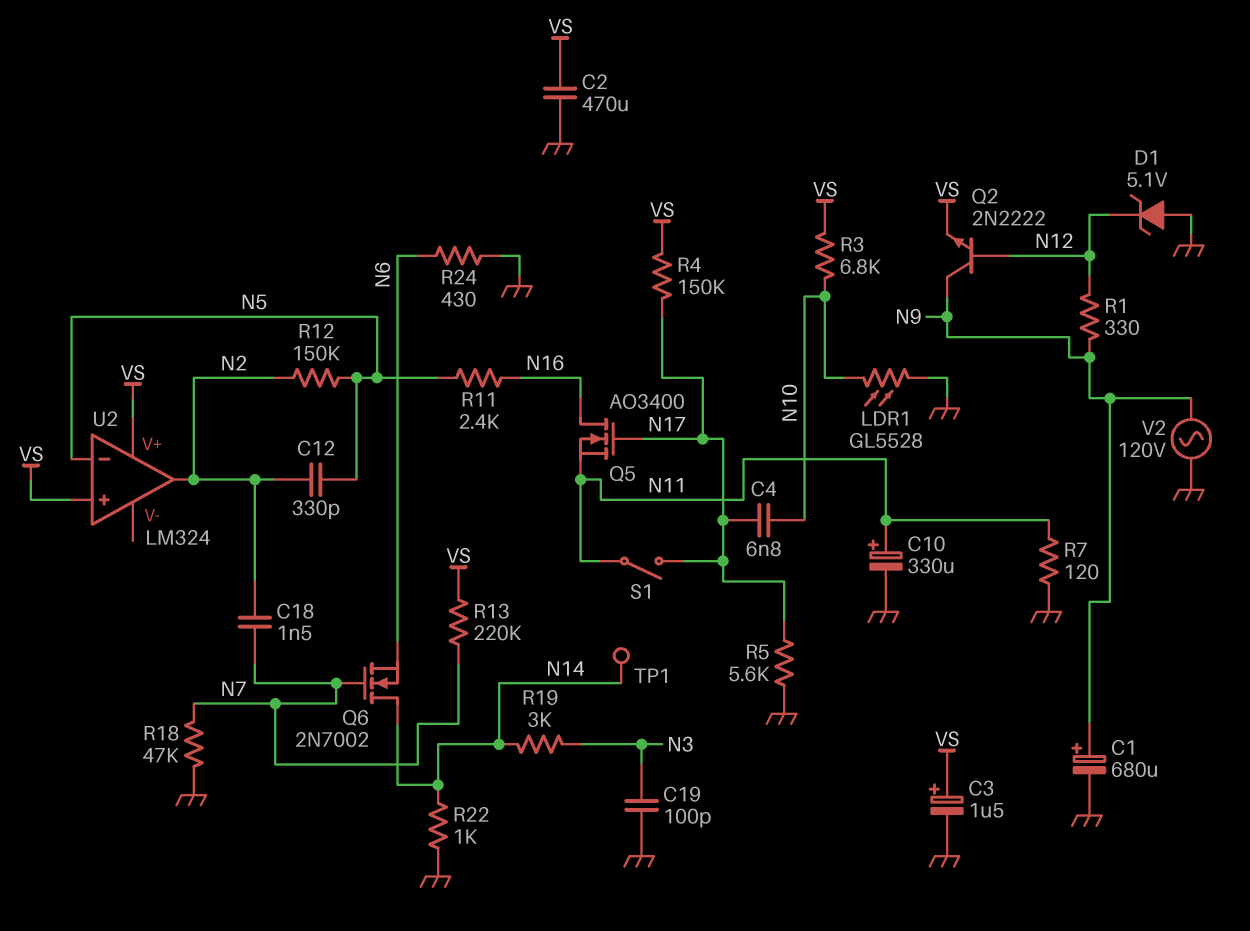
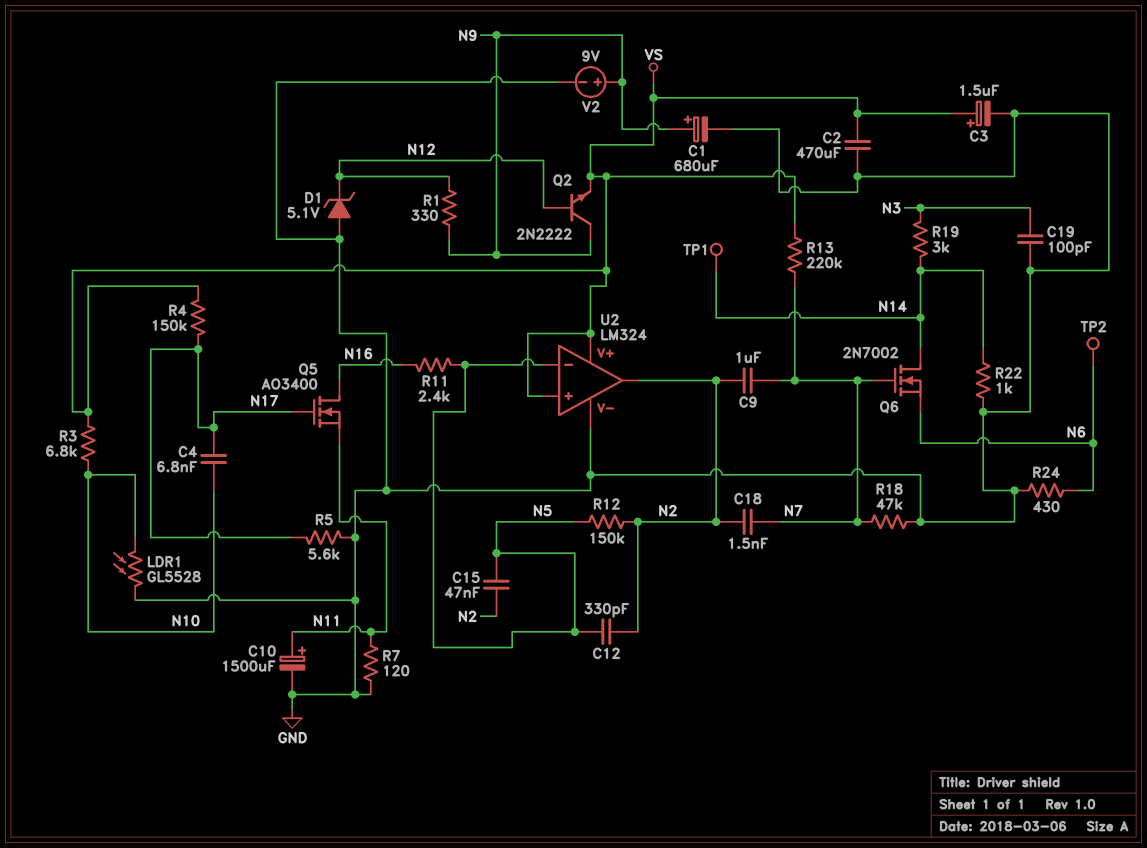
C9: none -> 1uF (N2, N7)
C10: 330uF (plus N11, minus GND) -> 1500uF (plus N11, minus GND)
C15: none -> 47nF (N2, N5)
S1: switch (N11, N17) -> none
TP2: none -> test point (N6)
U2 pin V-: none -> GND
V2: AC 120V (GND, N9) -> 9V (plus N9, minus GND)

